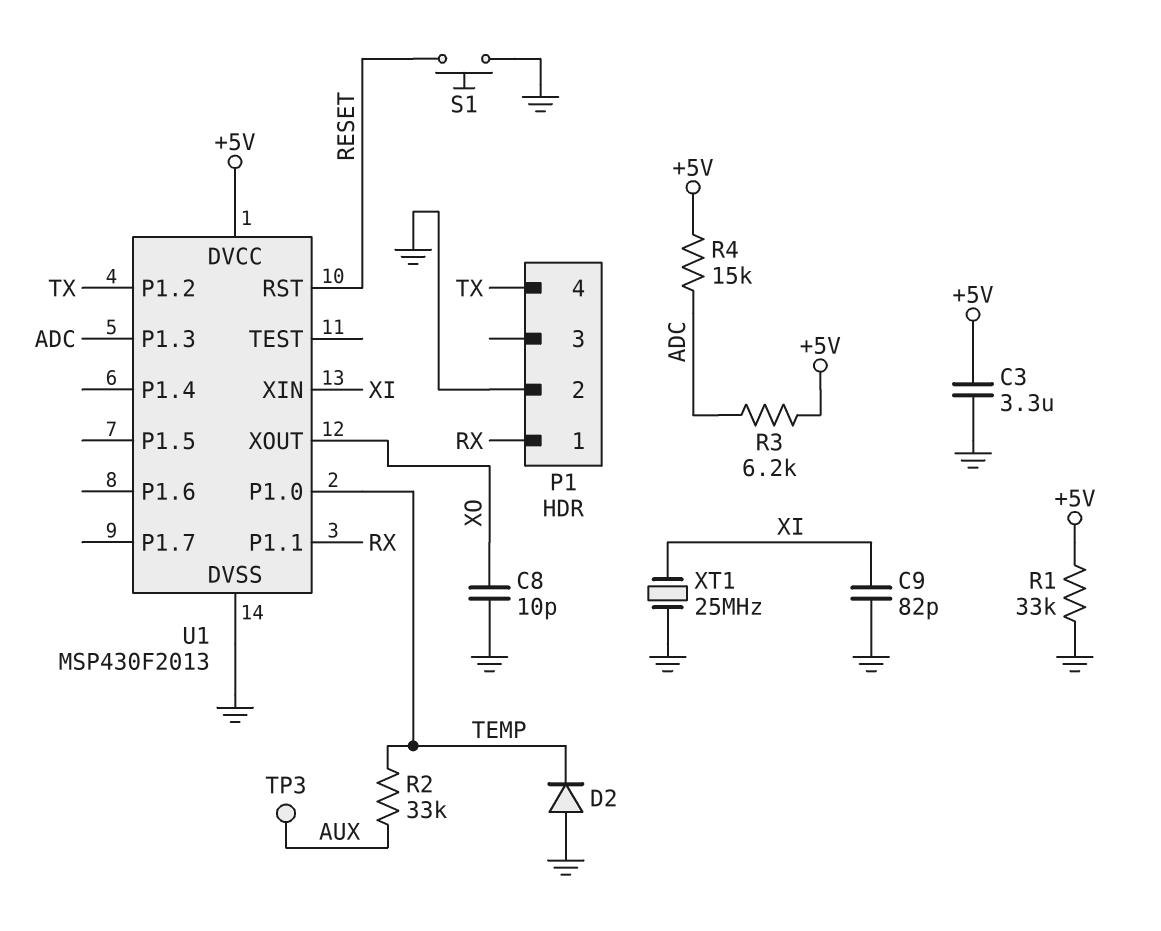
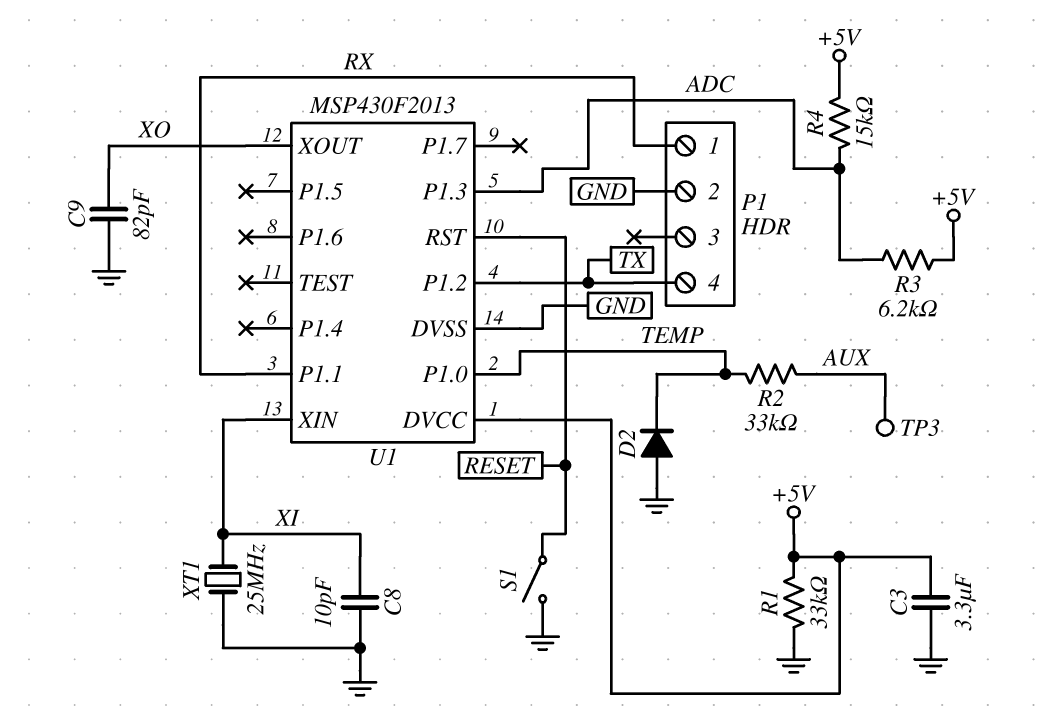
C8: 10pF (GND, XO) -> 10pF (GND, XI)
C9: 82pF (GND, XI) -> 82pF (GND, XO)
S1: button (GND, RESET) -> switch (GND, RESET)

